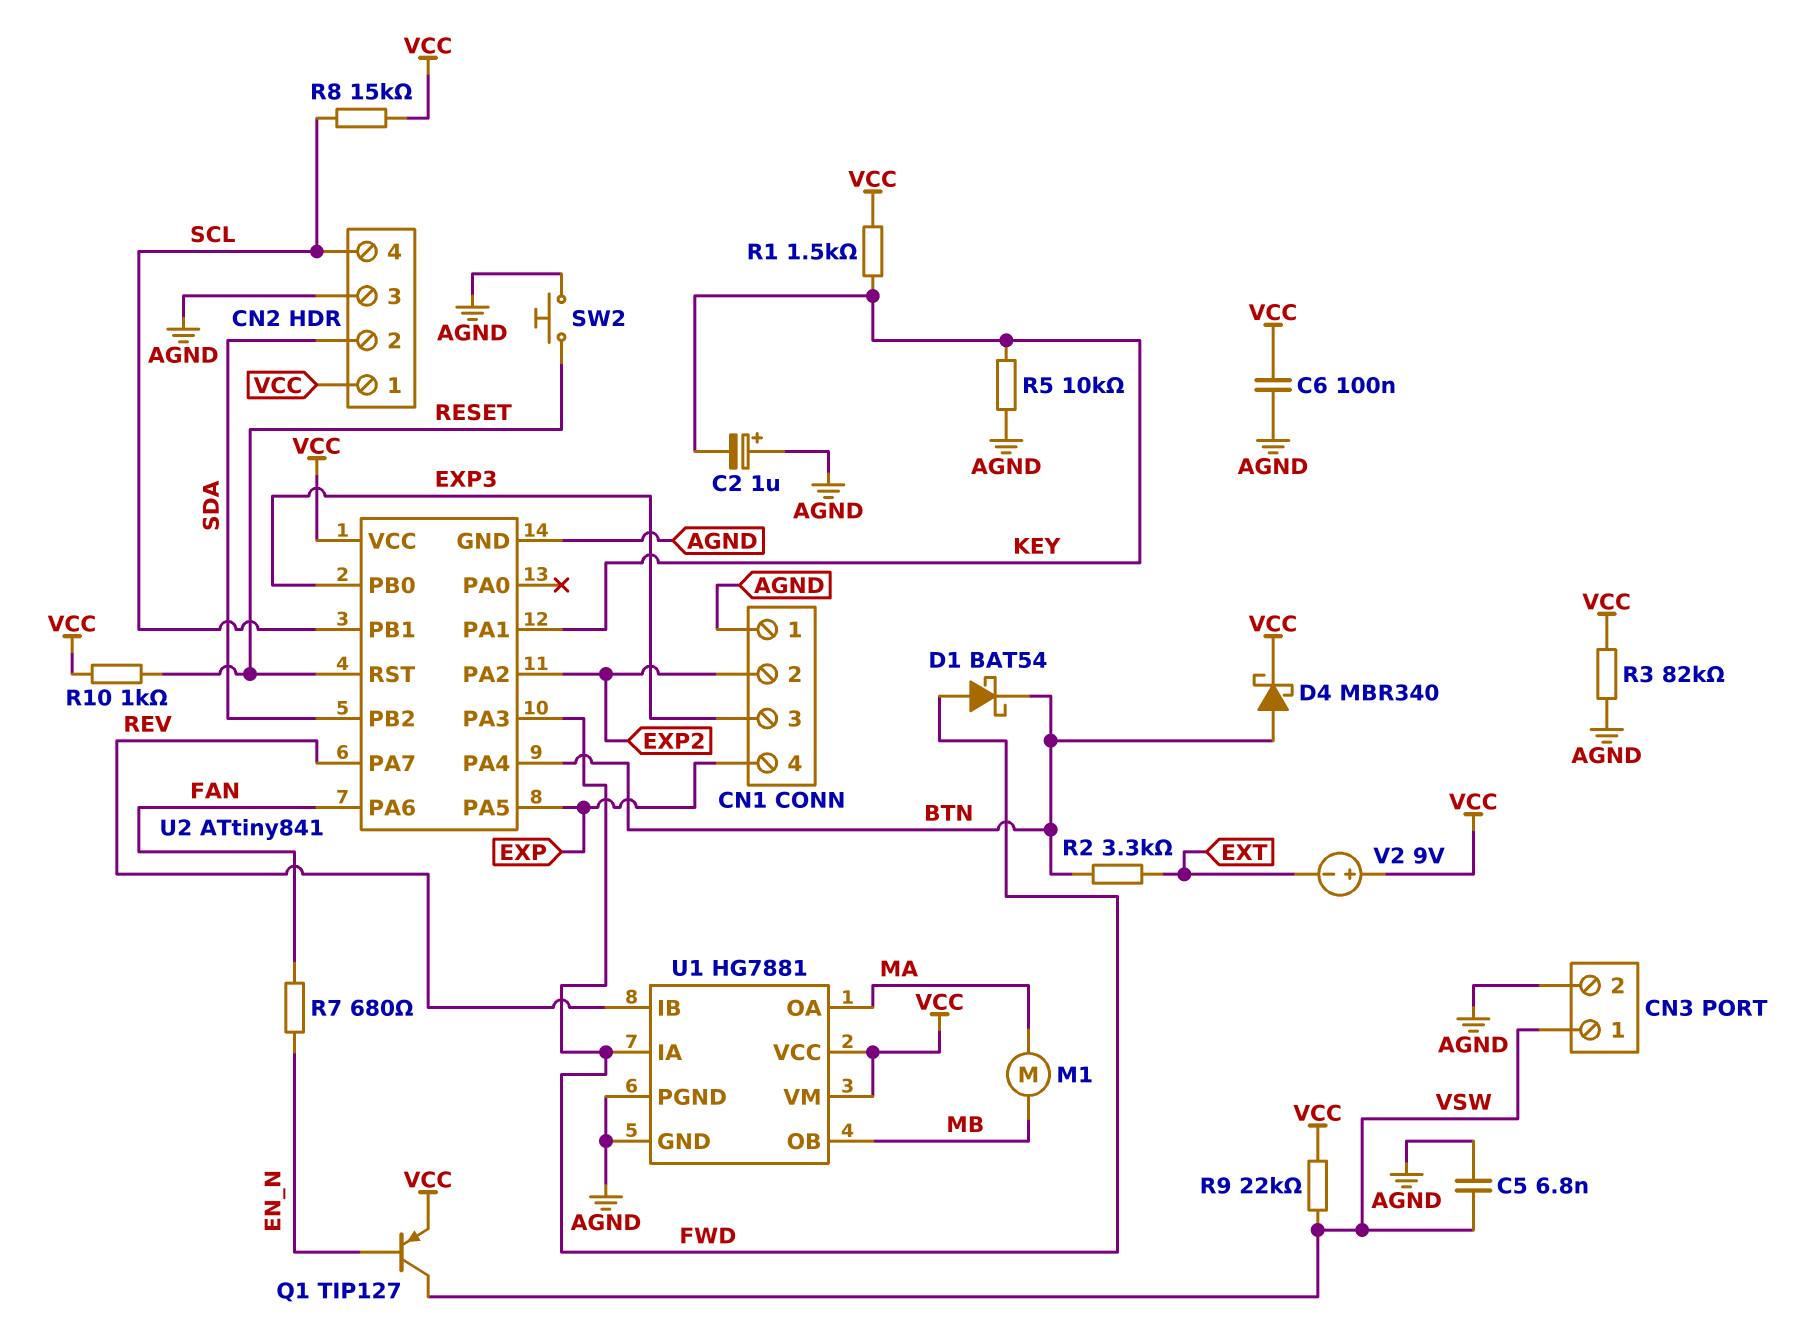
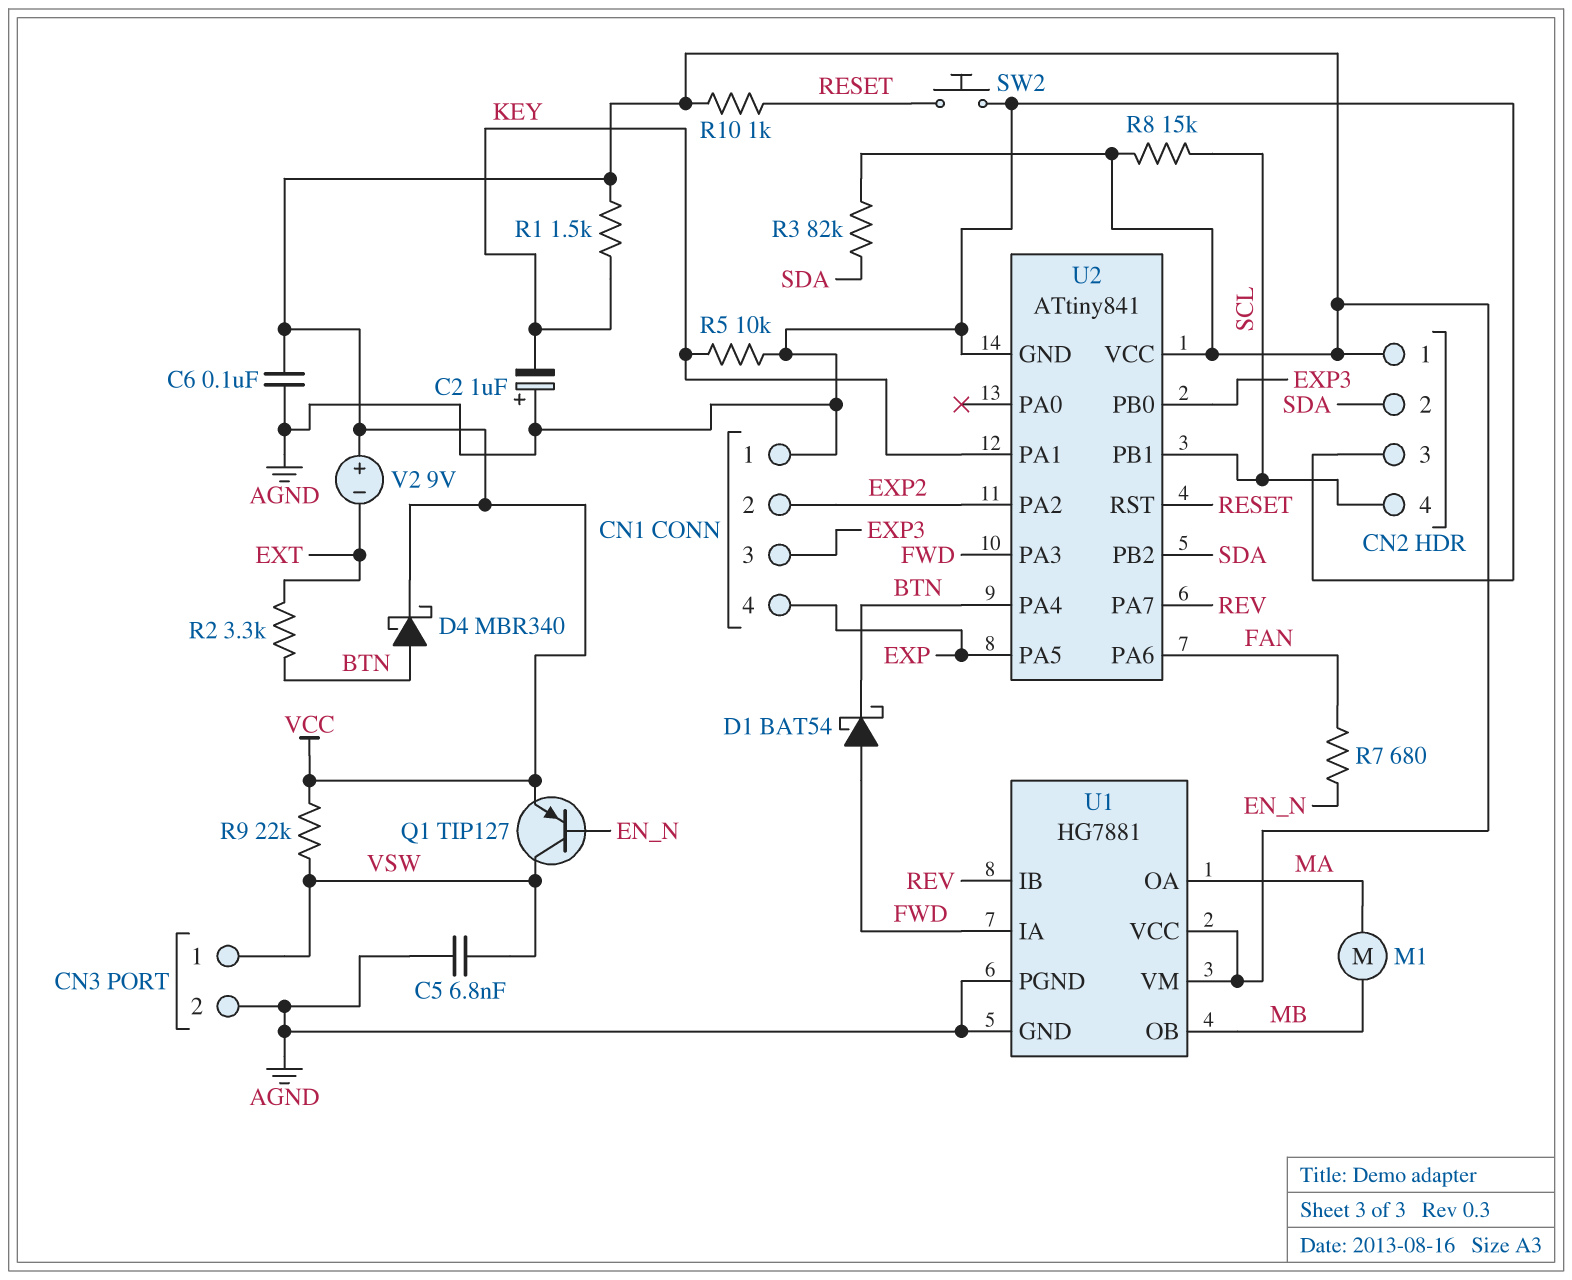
R3: 82k (AGND, VCC) -> 82k (SDA, VCC)

